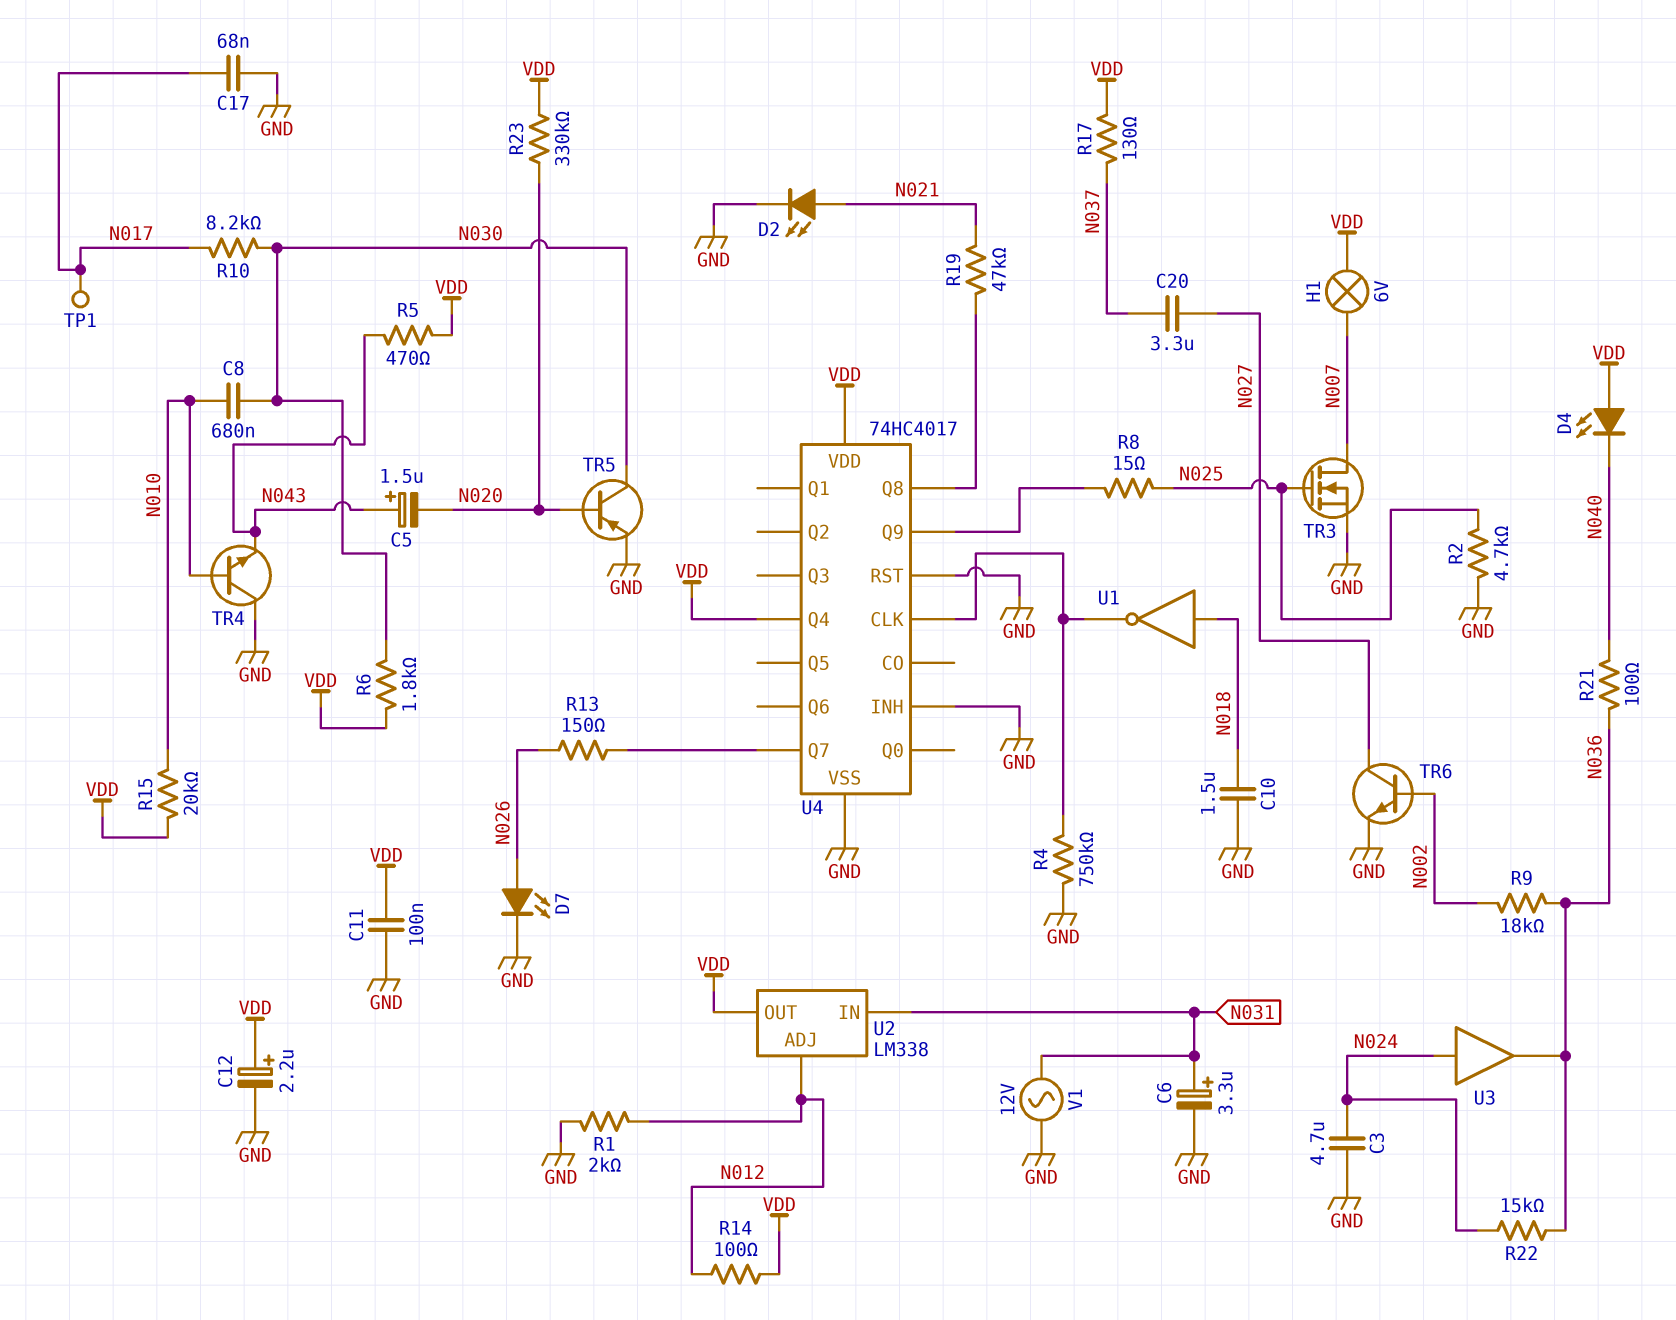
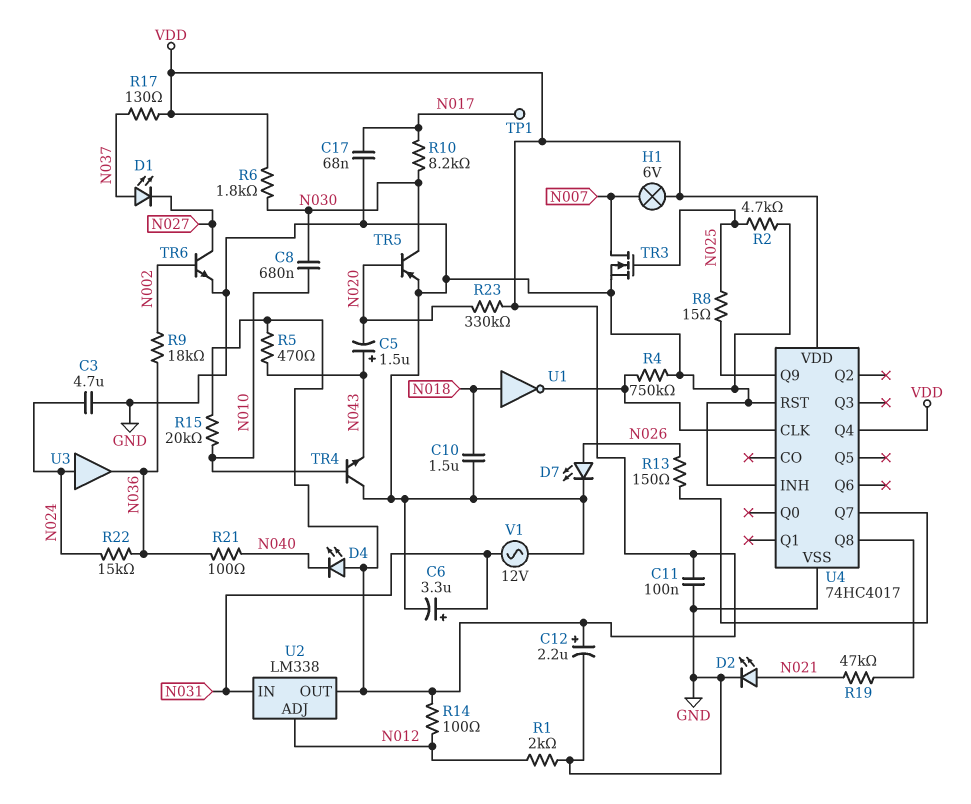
C20: 3.3uF (N027, N037) -> none
D1: none -> LED (A N037, K N027)

